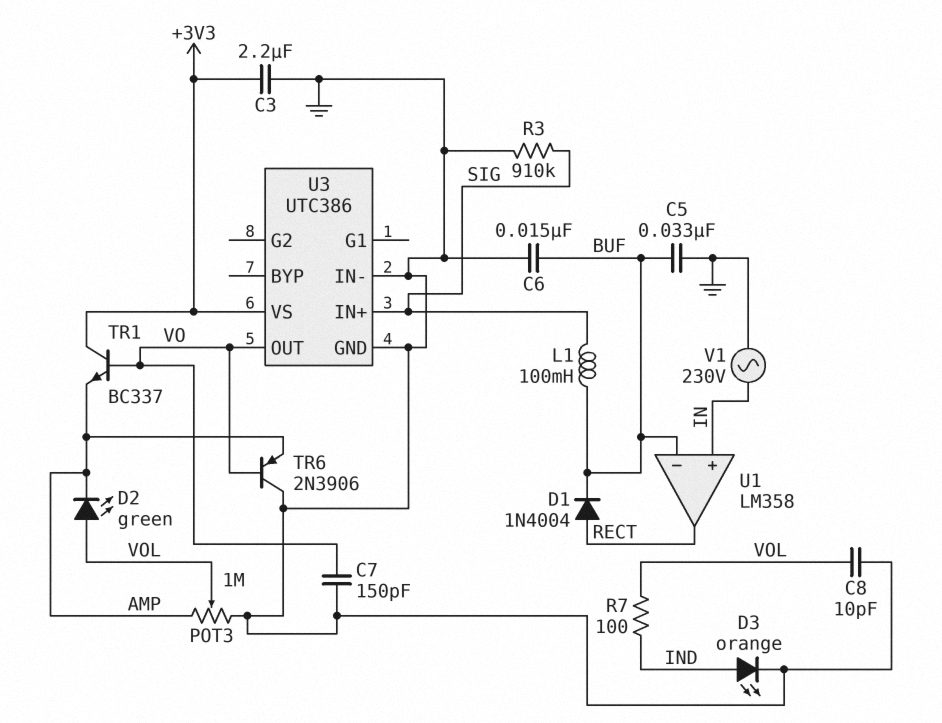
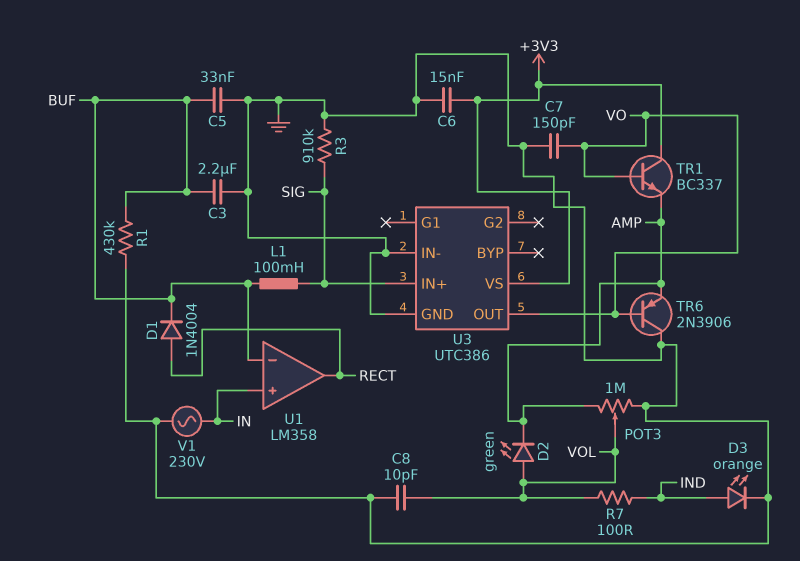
C3: 2.2uF (+3V3, GND) -> 2.2uF (BUF, GND)
C6: 15nF (BUF, GND) -> 15nF (+3V3, GND)
R1: none -> 430k (BUF, GND)

